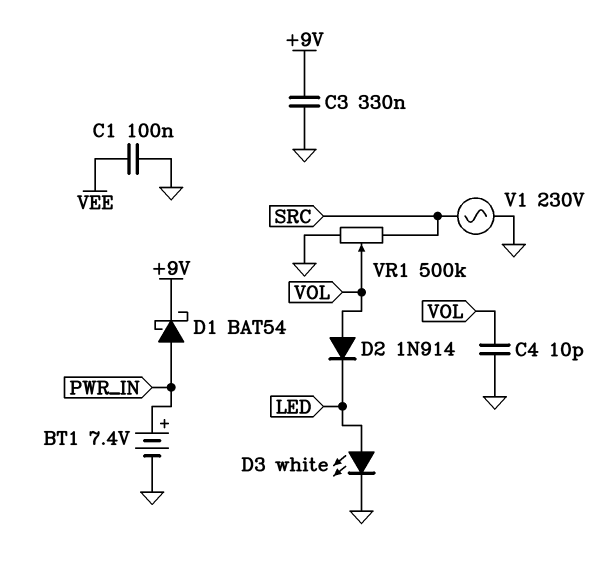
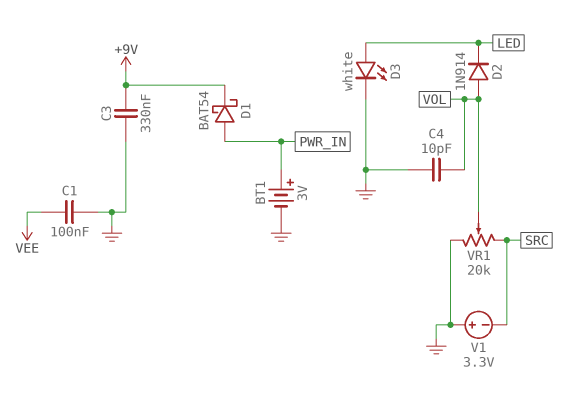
BT1: 7.4V (plus PWR_IN, minus GND) -> 3V (plus PWR_IN, minus GND)
V1: AC 230V (GND, SRC) -> 3.3V (plus GND, minus SRC)
VR1: 500k (GND, SRC, wiper VOL) -> 20k (GND, SRC, wiper VOL)

